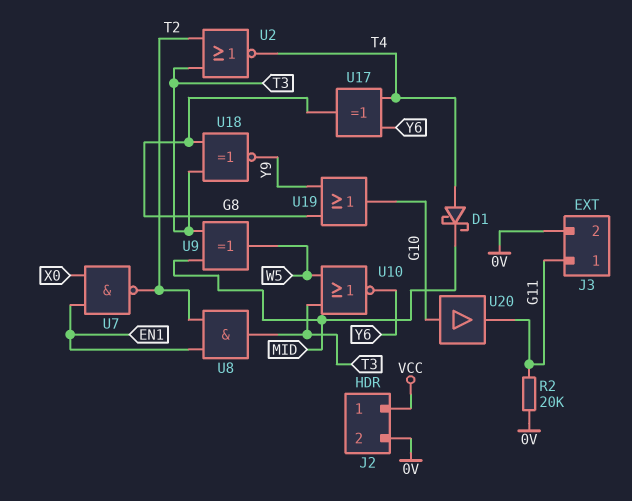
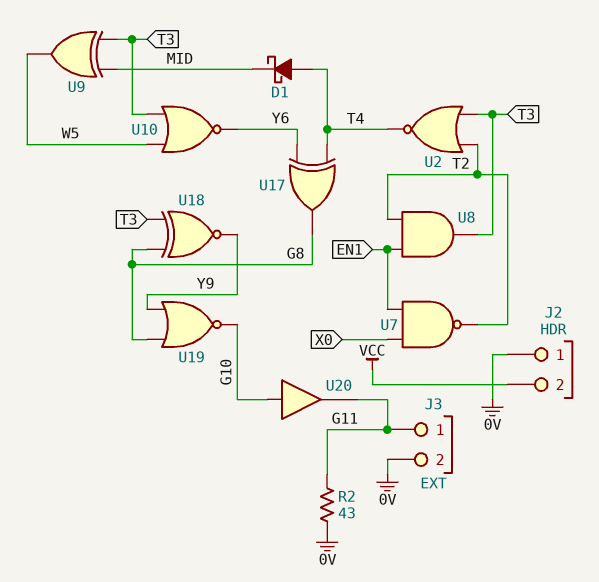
J2 pin 1: VCC -> 0V
J2 pin 2: 0V -> VCC
R2: 20k (0V, G11) -> 43 (0V, G11)
U19: OR (in G8, in Y9, out G10) -> NOR (in G8, in Y9, out G10)

